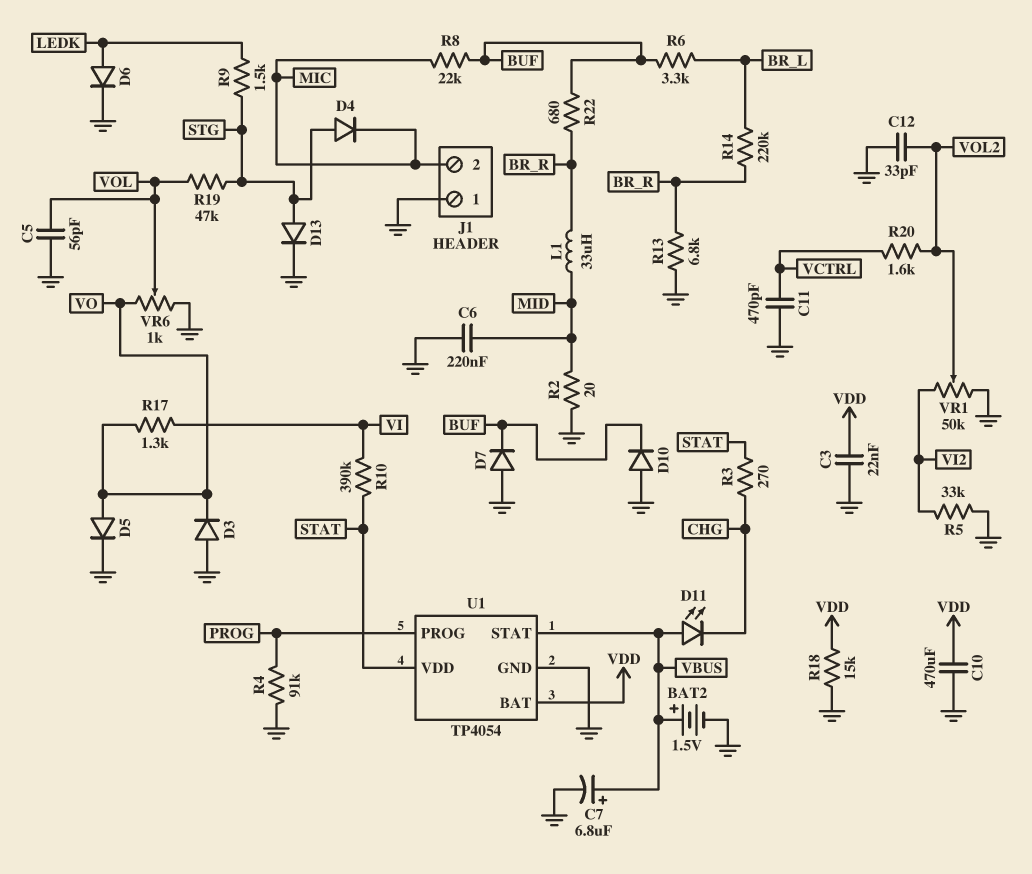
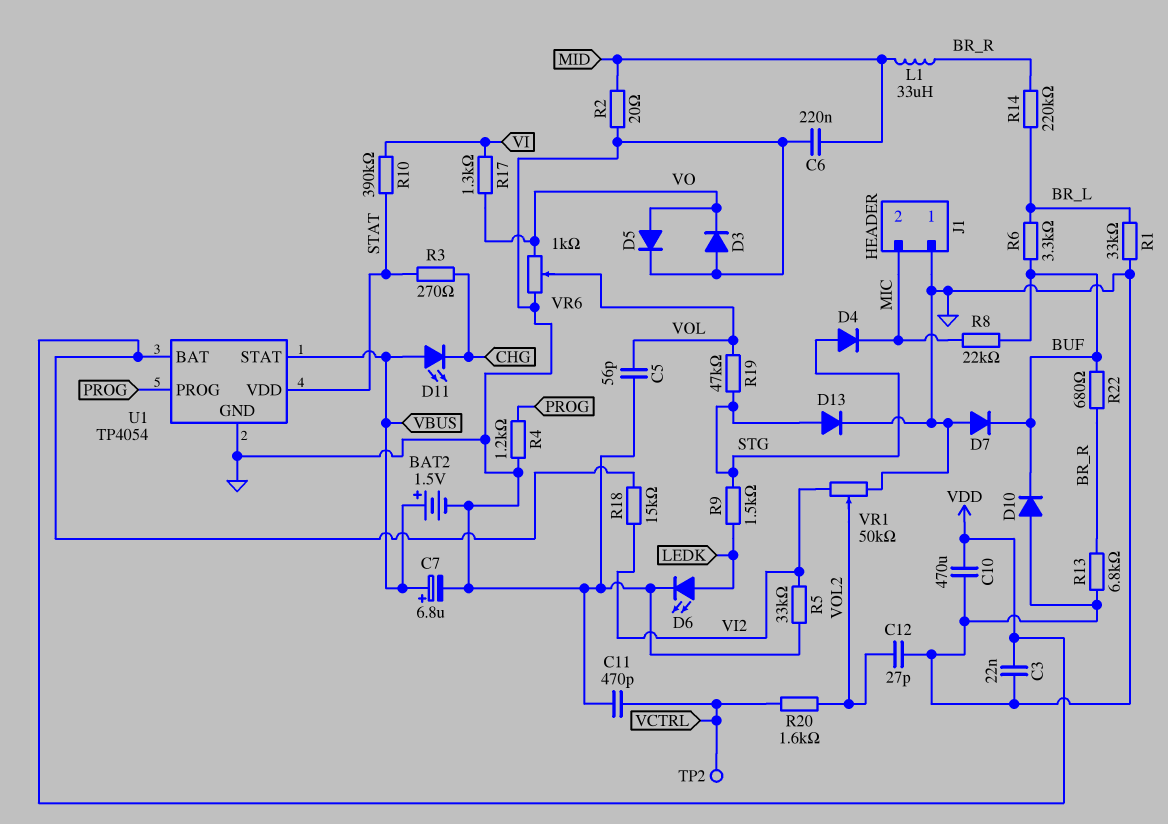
C12: 33pF (GND, VOL2) -> 27pF (GND, VOL2)
D6: diode (A LEDK, K GND) -> LED (A LEDK, K GND)
R1: none -> 33k (BR_L, GND)
R4: 91k (GND, PROG) -> 1.2k (GND, PROG)
R18: 15k (GND, VDD) -> 15k (VDD, VI2)
TP2: none -> test point (VCTRL)

